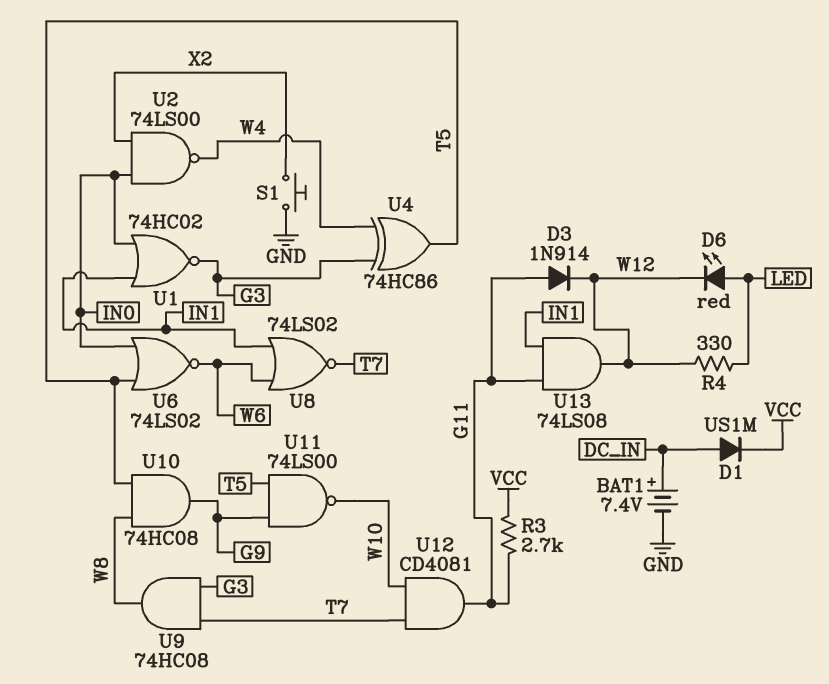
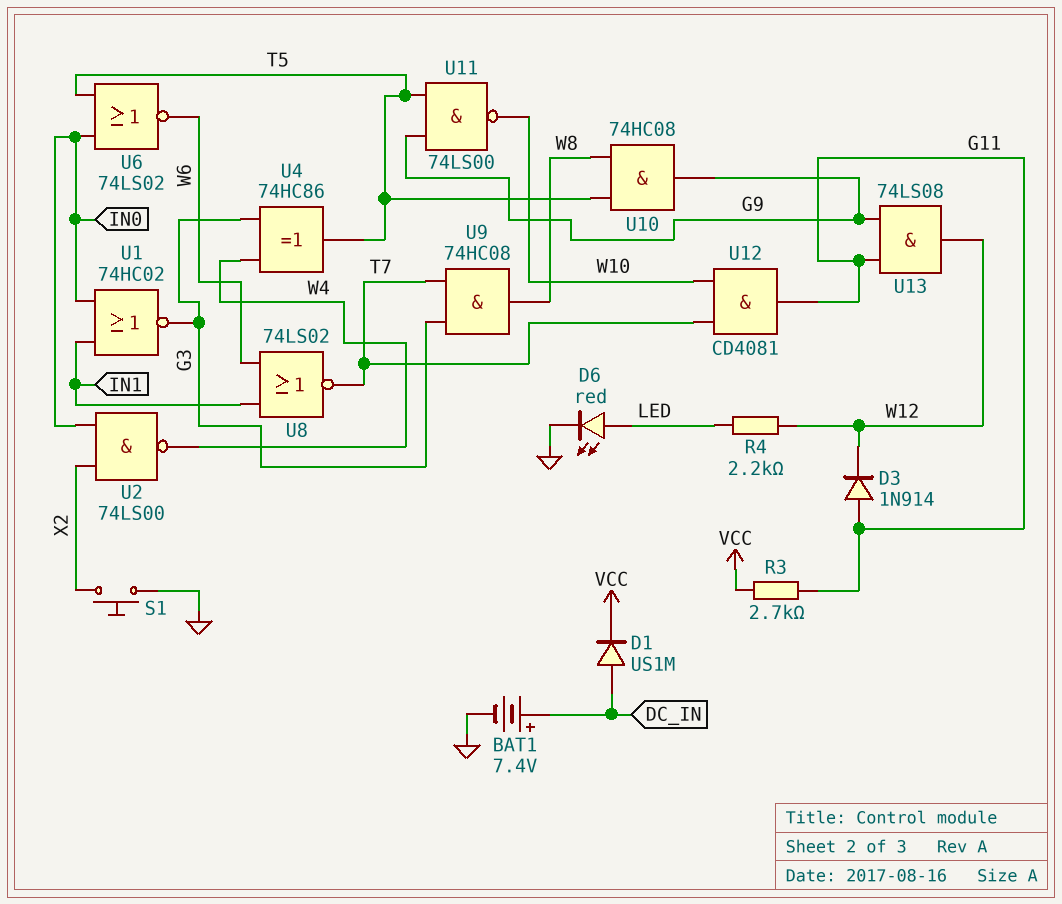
D6: LED red (A LED, K W12) -> LED red (A LED, K GND)
R4: 330 (LED, W12) -> 2.2k (LED, W12)
U13: AND 74LS08 (in G11, in IN1, out W12) -> AND 74LS08 (in G9, in G11, out W12)

